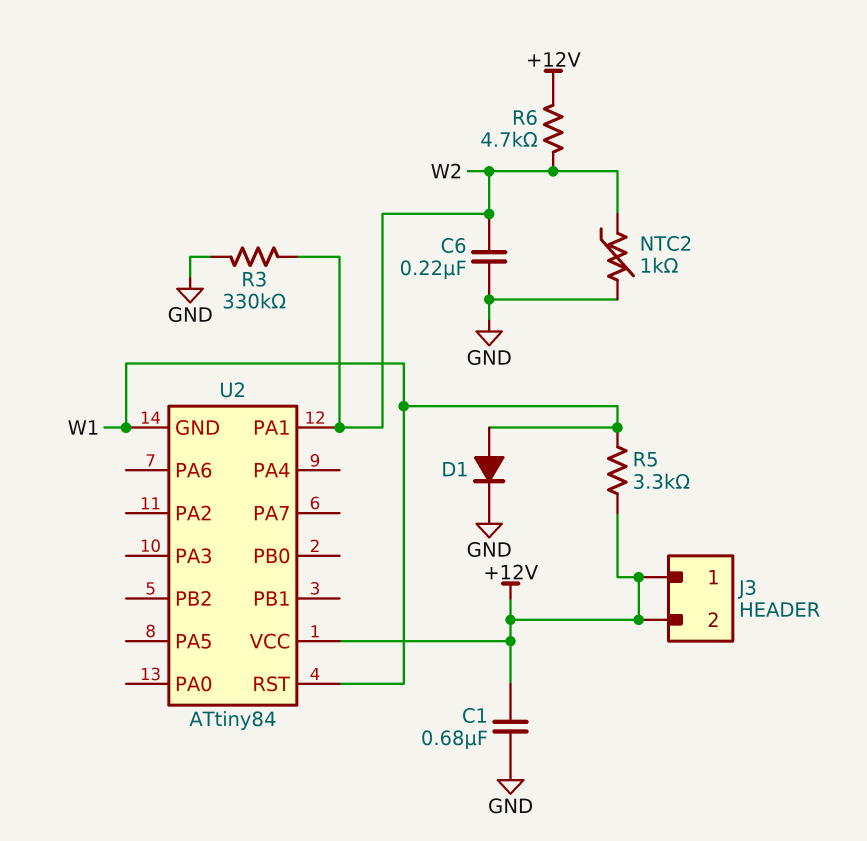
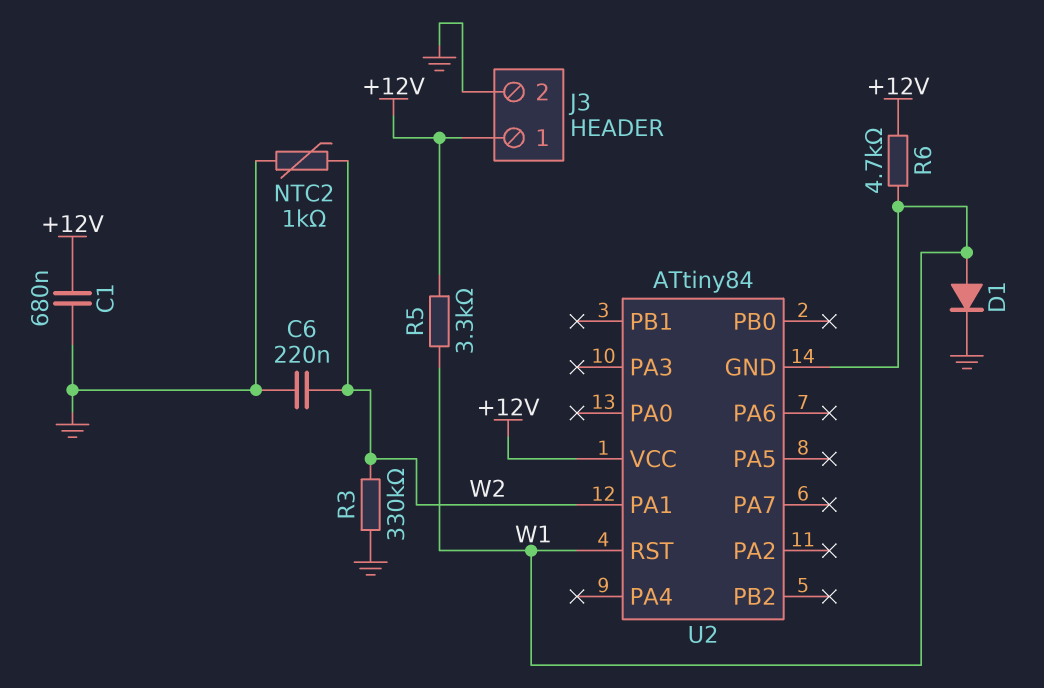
J3 pin 2: +12V -> GND
R6: 4.7k (+12V, W2) -> 4.7k (+12V, W1)

